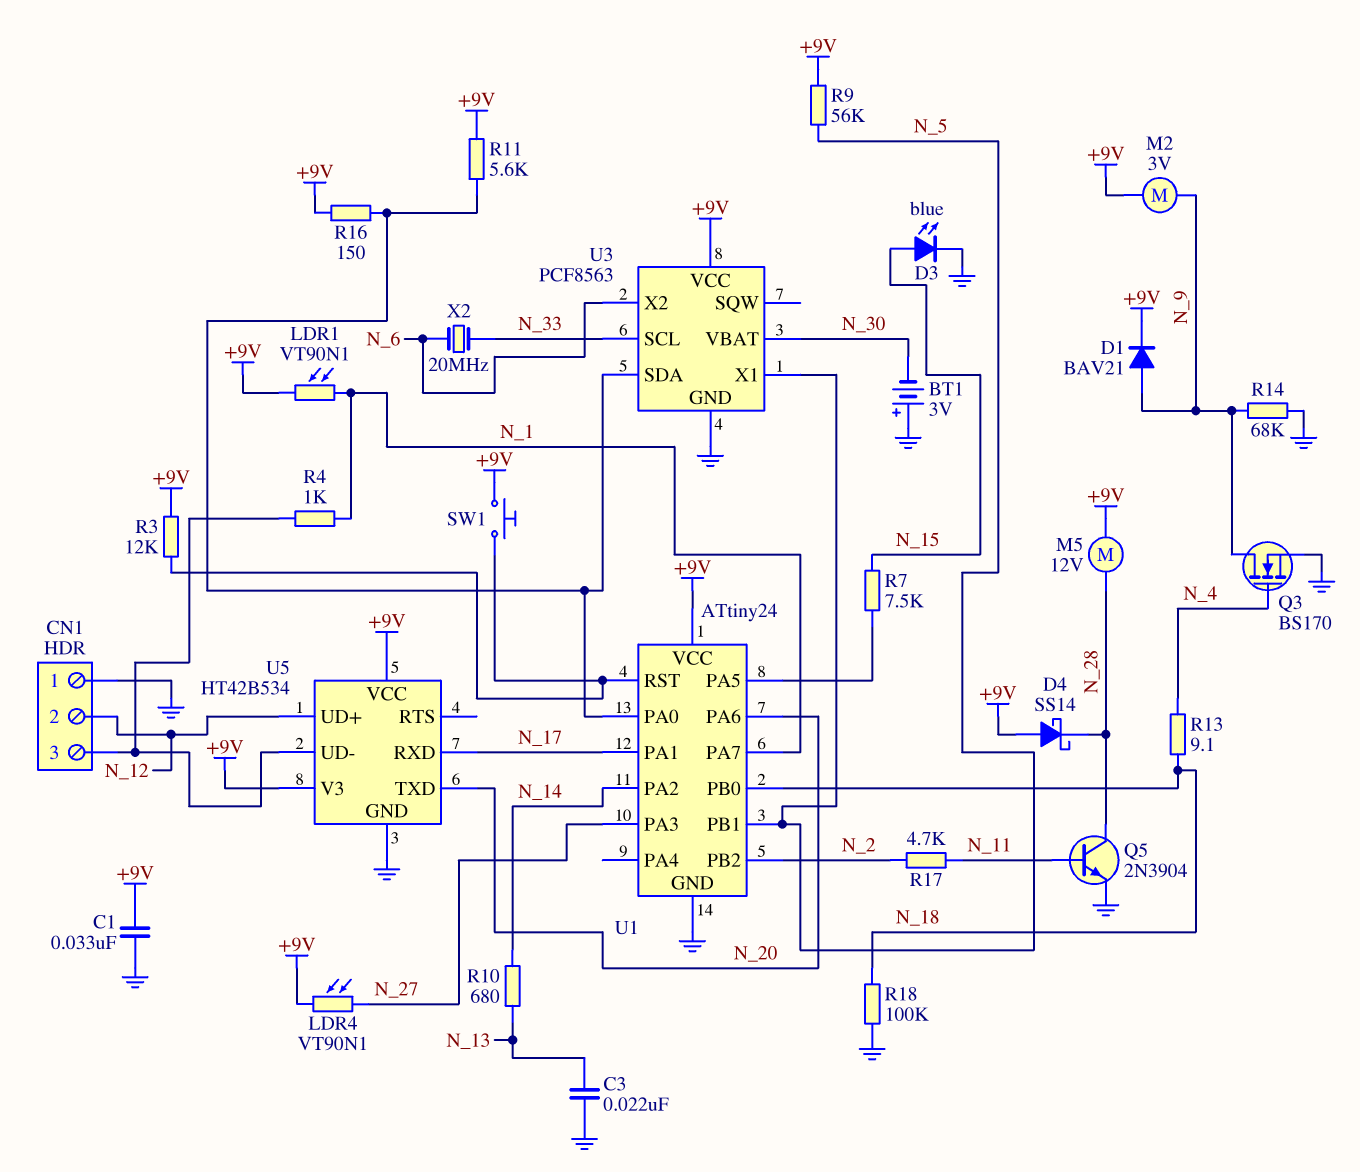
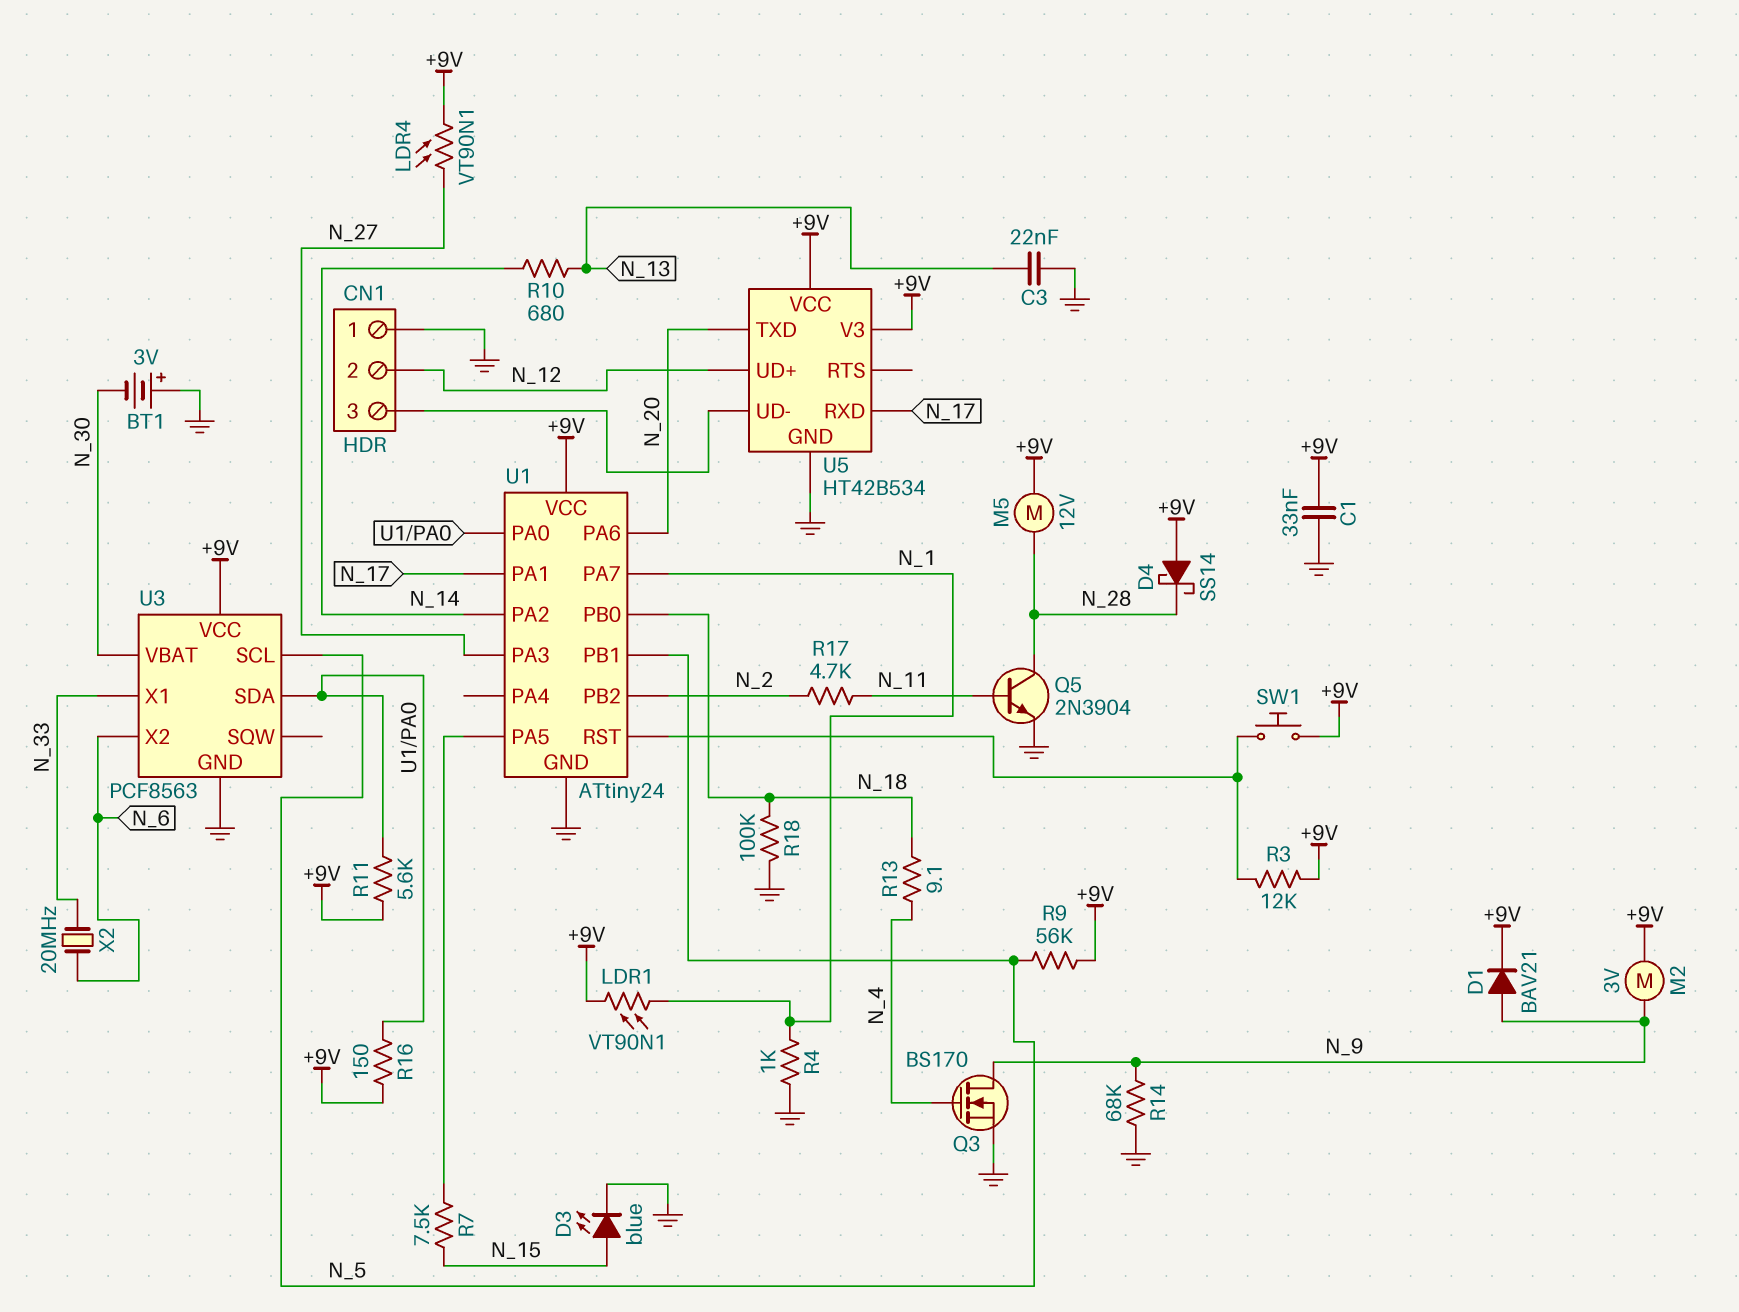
R4: 1k (CN1/3, N_1) -> 1k (GND, N_1)
U3 pin SCL: N_33 -> N_5
U3 pin X1: N_5 -> N_33

